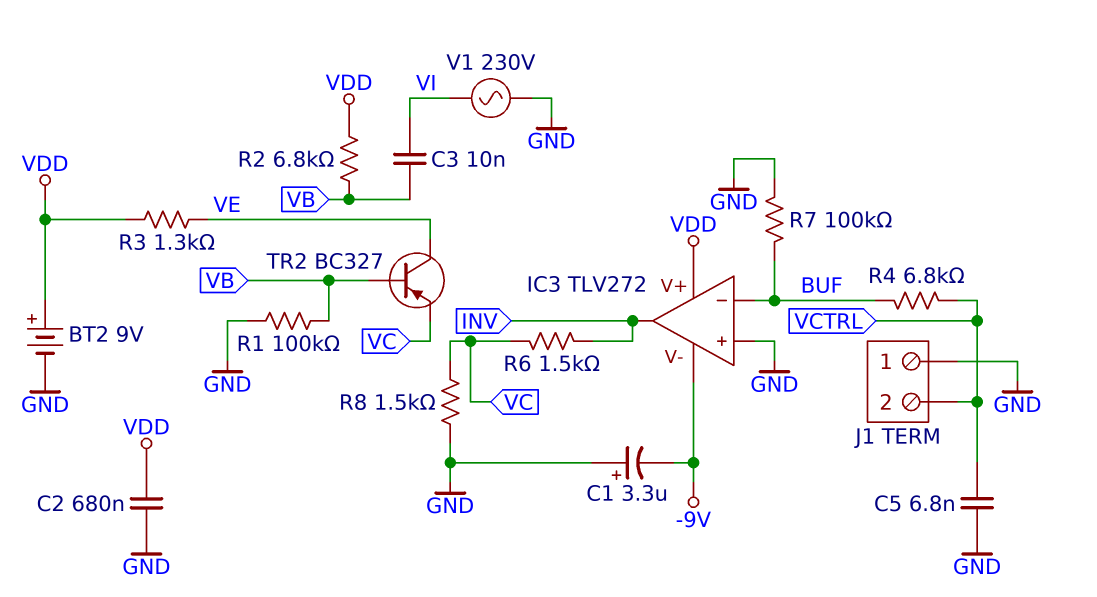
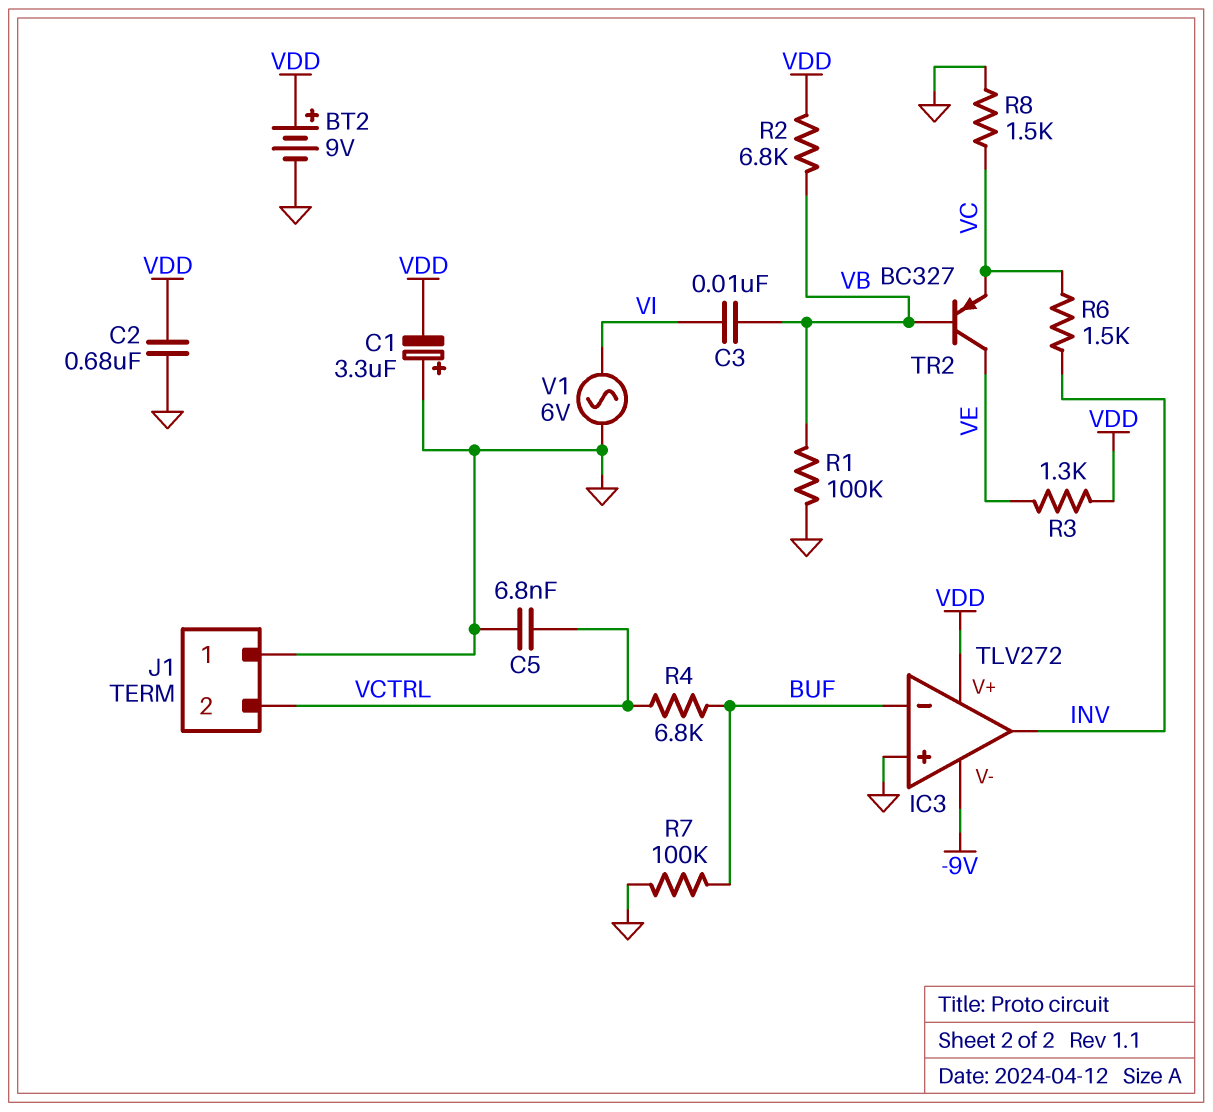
C1: 3.3uF (plus GND, minus -9V) -> 3.3uF (plus GND, minus VDD)
V1: AC 230V (GND, VI) -> AC 6V (GND, VI)

